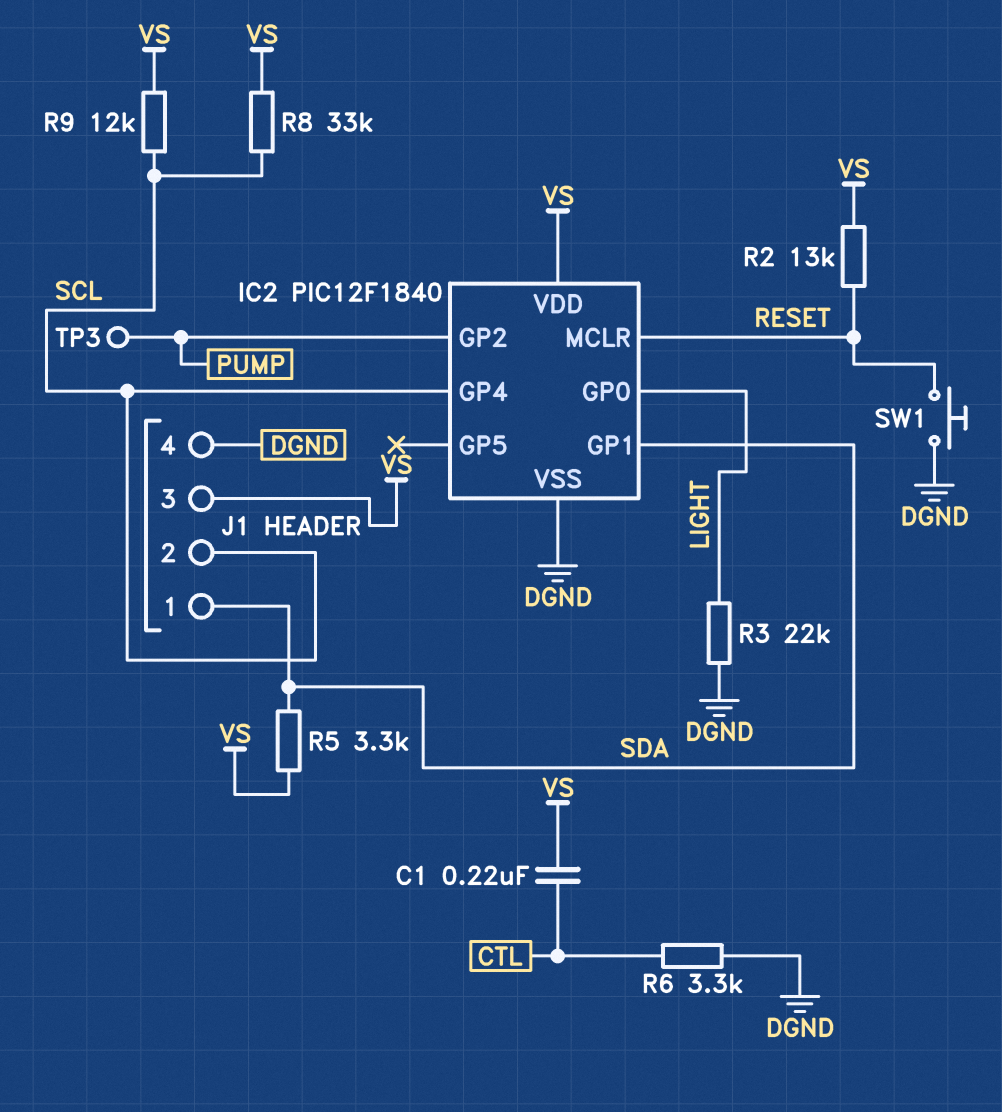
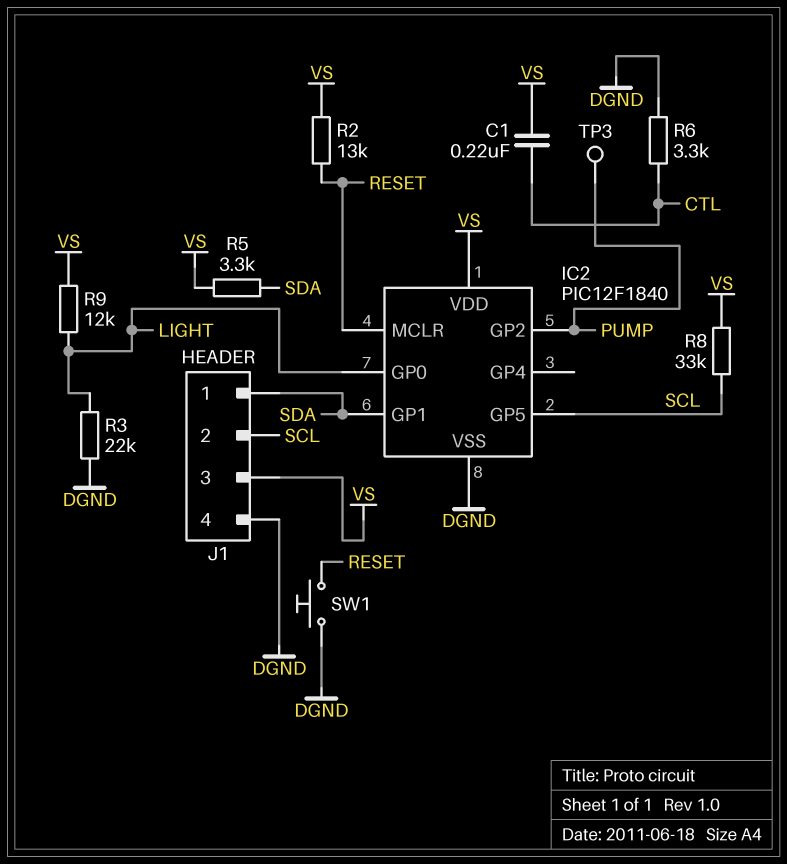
IC2 pin GP4: SCL -> none
IC2 pin GP5: none -> SCL
R9: 12k (SCL, VS) -> 12k (LIGHT, VS)

